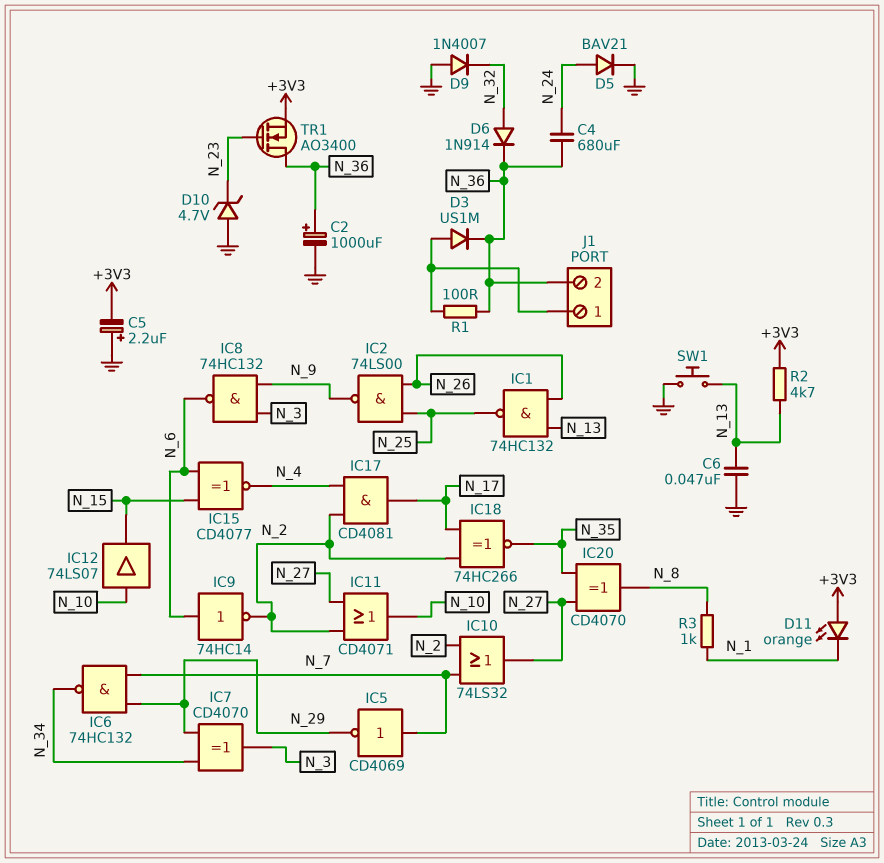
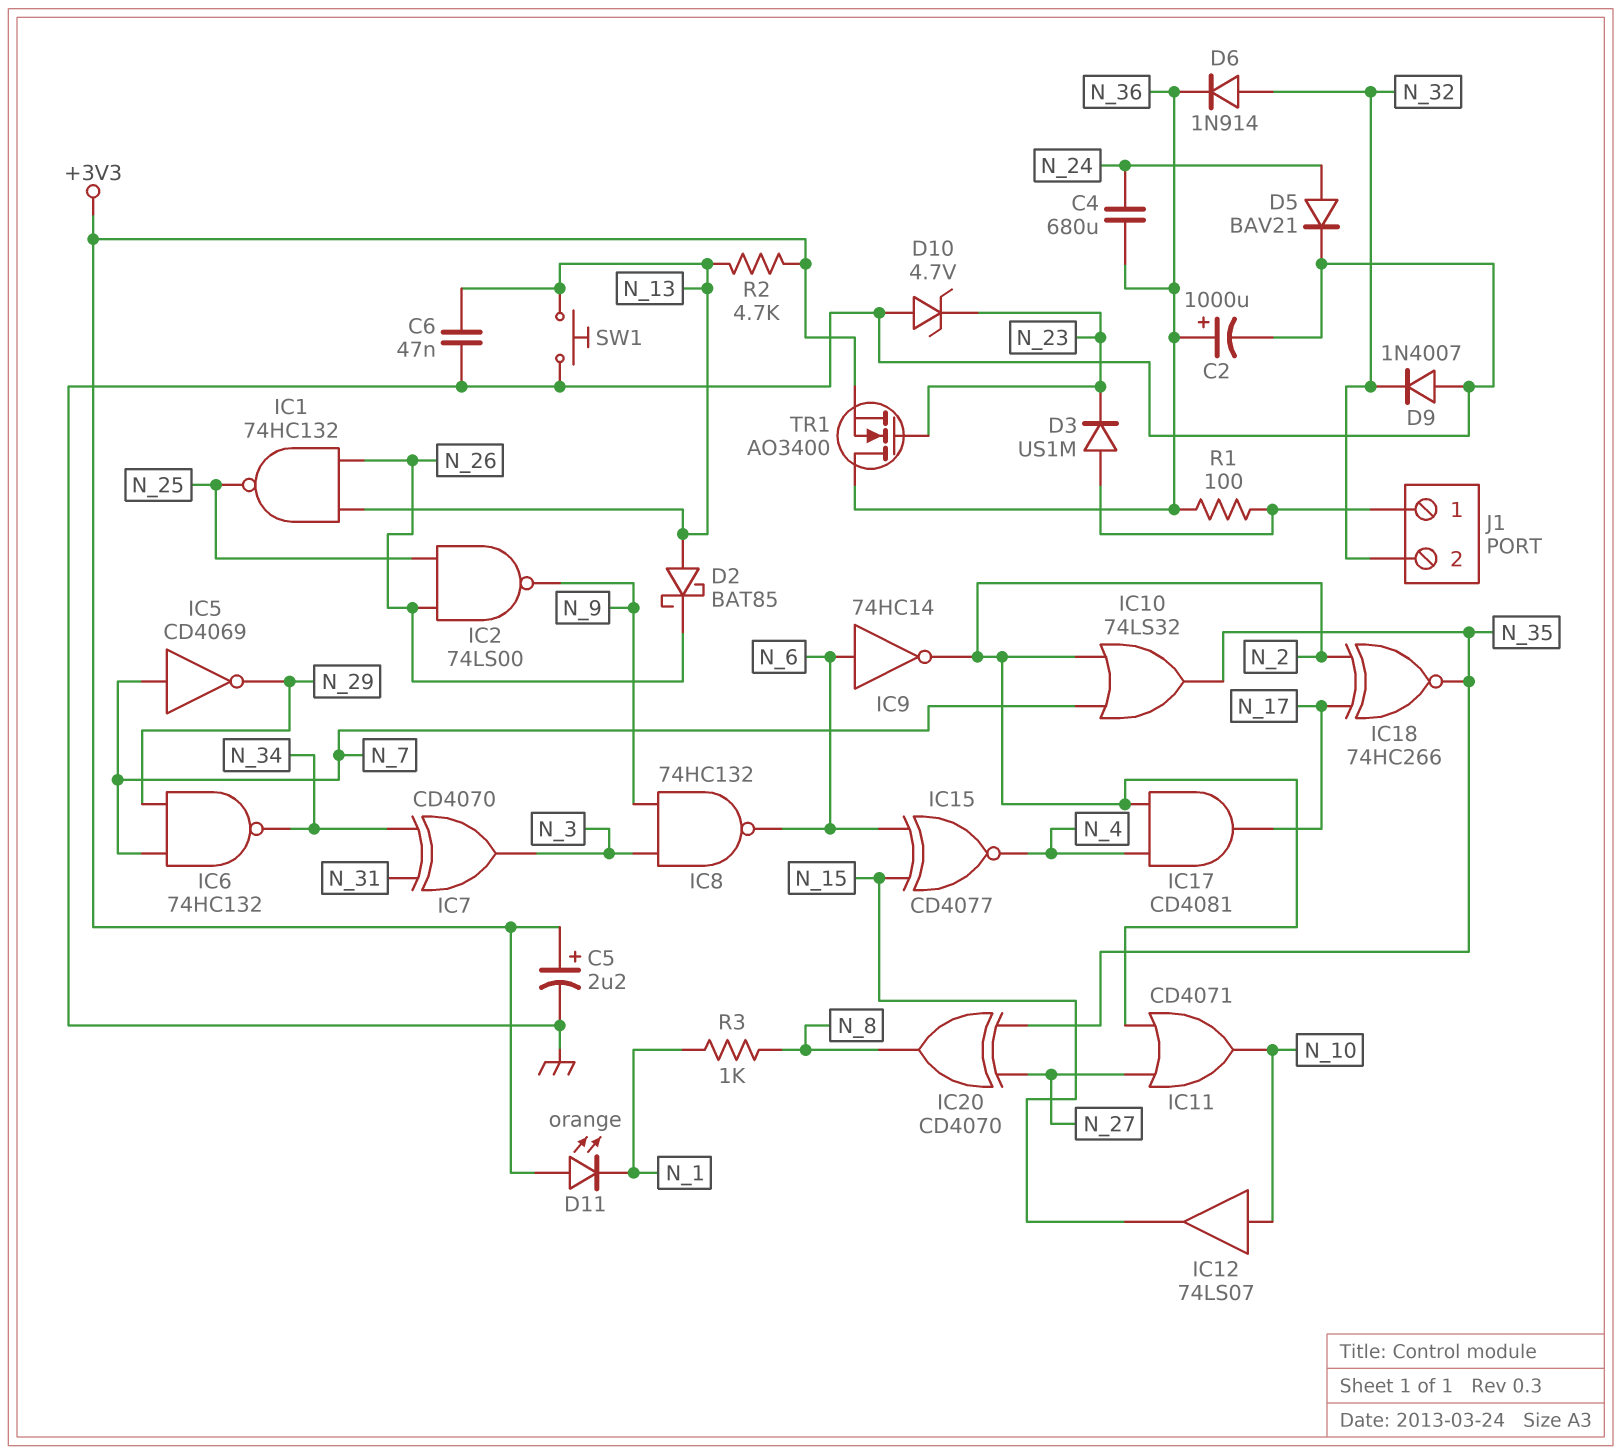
C5: 2.2uF (plus GND, minus +3V3) -> 2.2uF (plus +3V3, minus GND)
D2: none -> schottky BAT85 (A N_13, K N_26)
D3: diode US1M (A J1/1, K N_36) -> diode US1M (A J1/1, K N_23)
IC7: XOR CD4070 (in N_29, in N_34, out N_3) -> XOR CD4070 (in N_31, in N_34, out N_3)
IC10: OR 74LS32 (in N_2, in N_7, out N_27) -> OR 74LS32 (in N_2, in N_7, out N_35)
J1 pin 2: N_36 -> N_32

